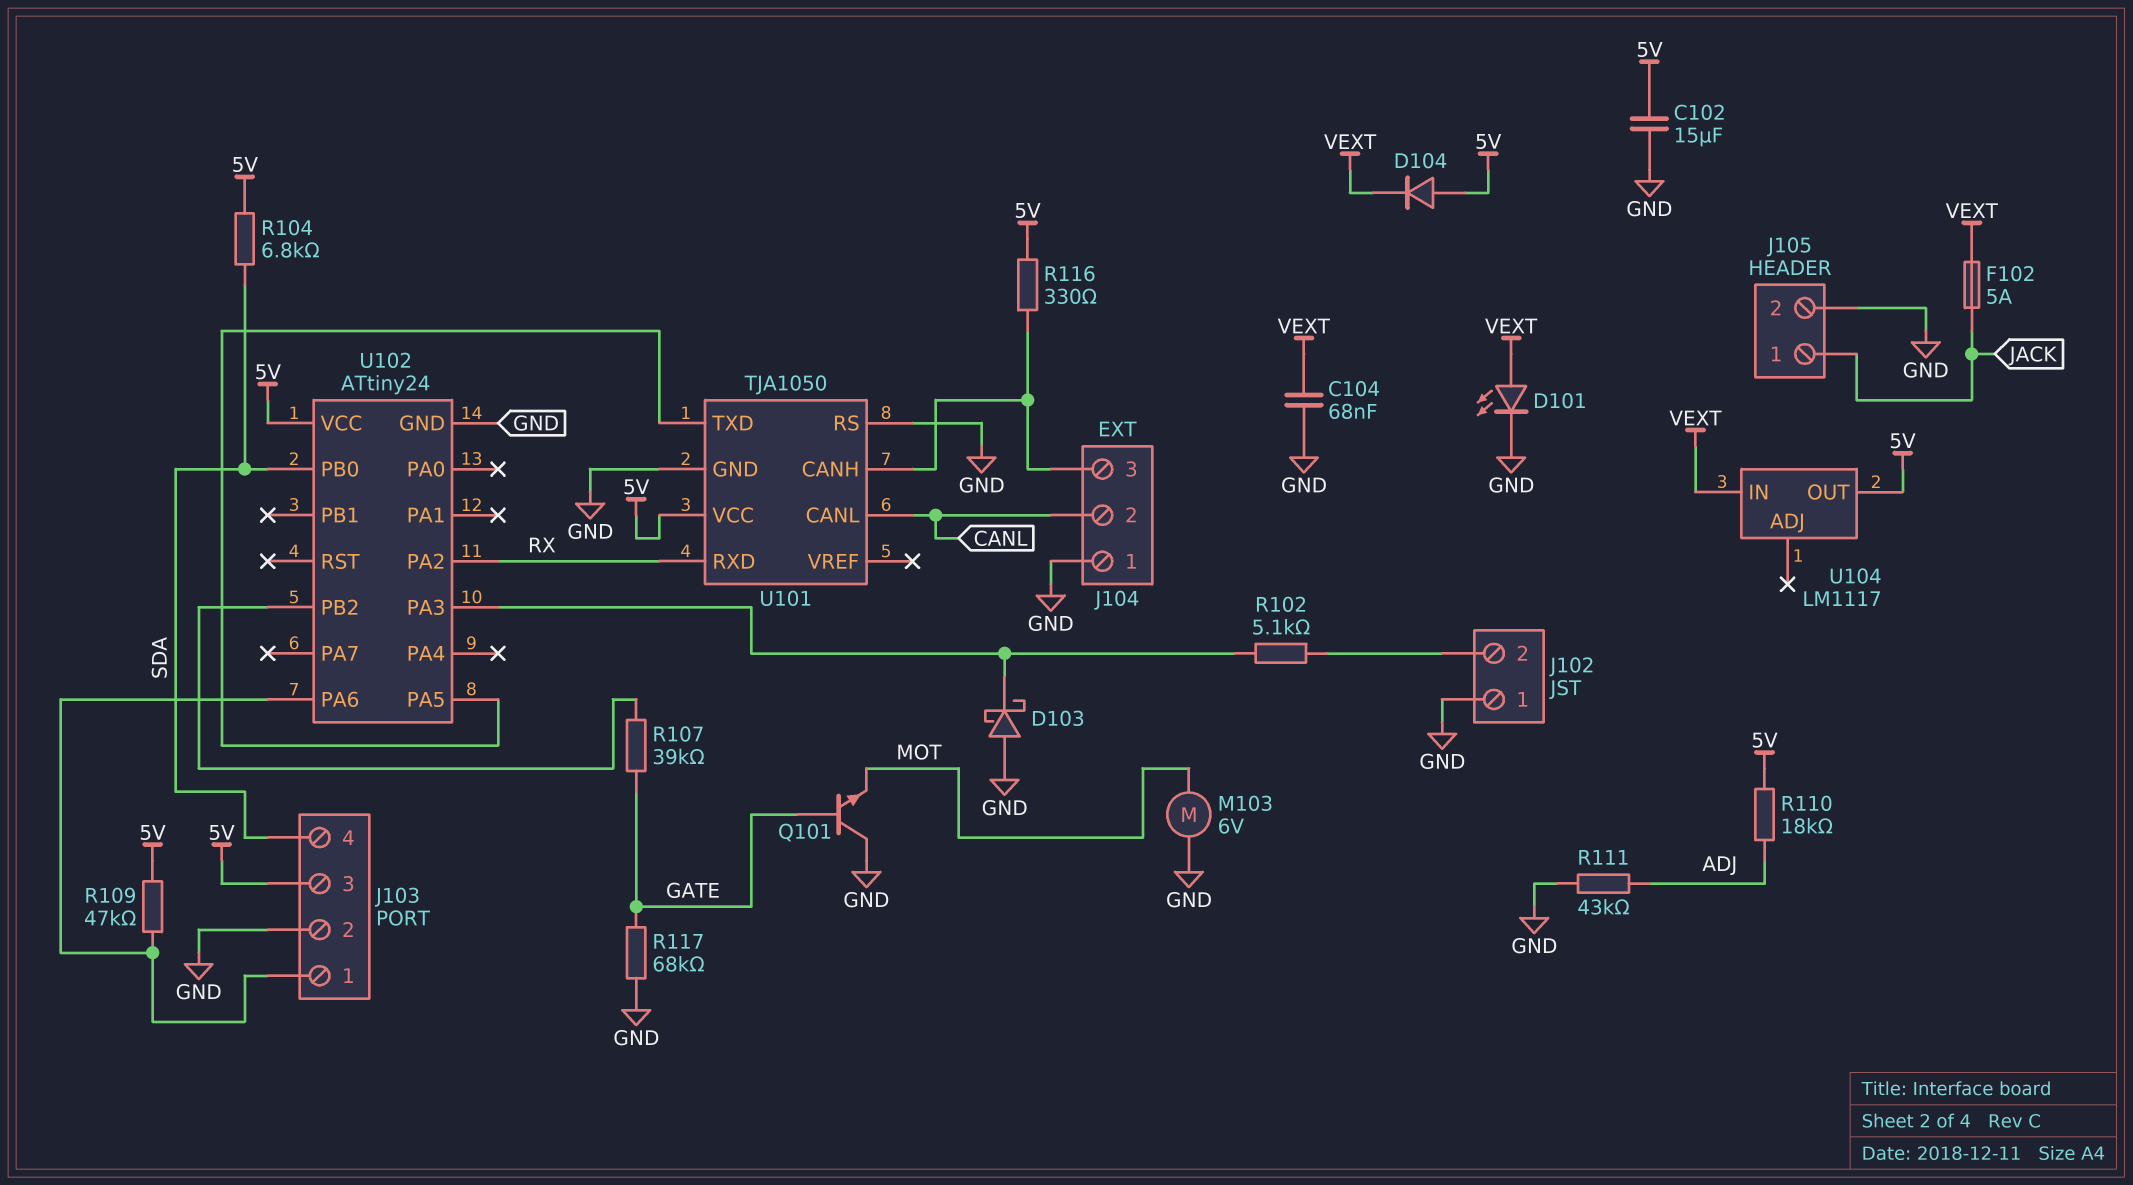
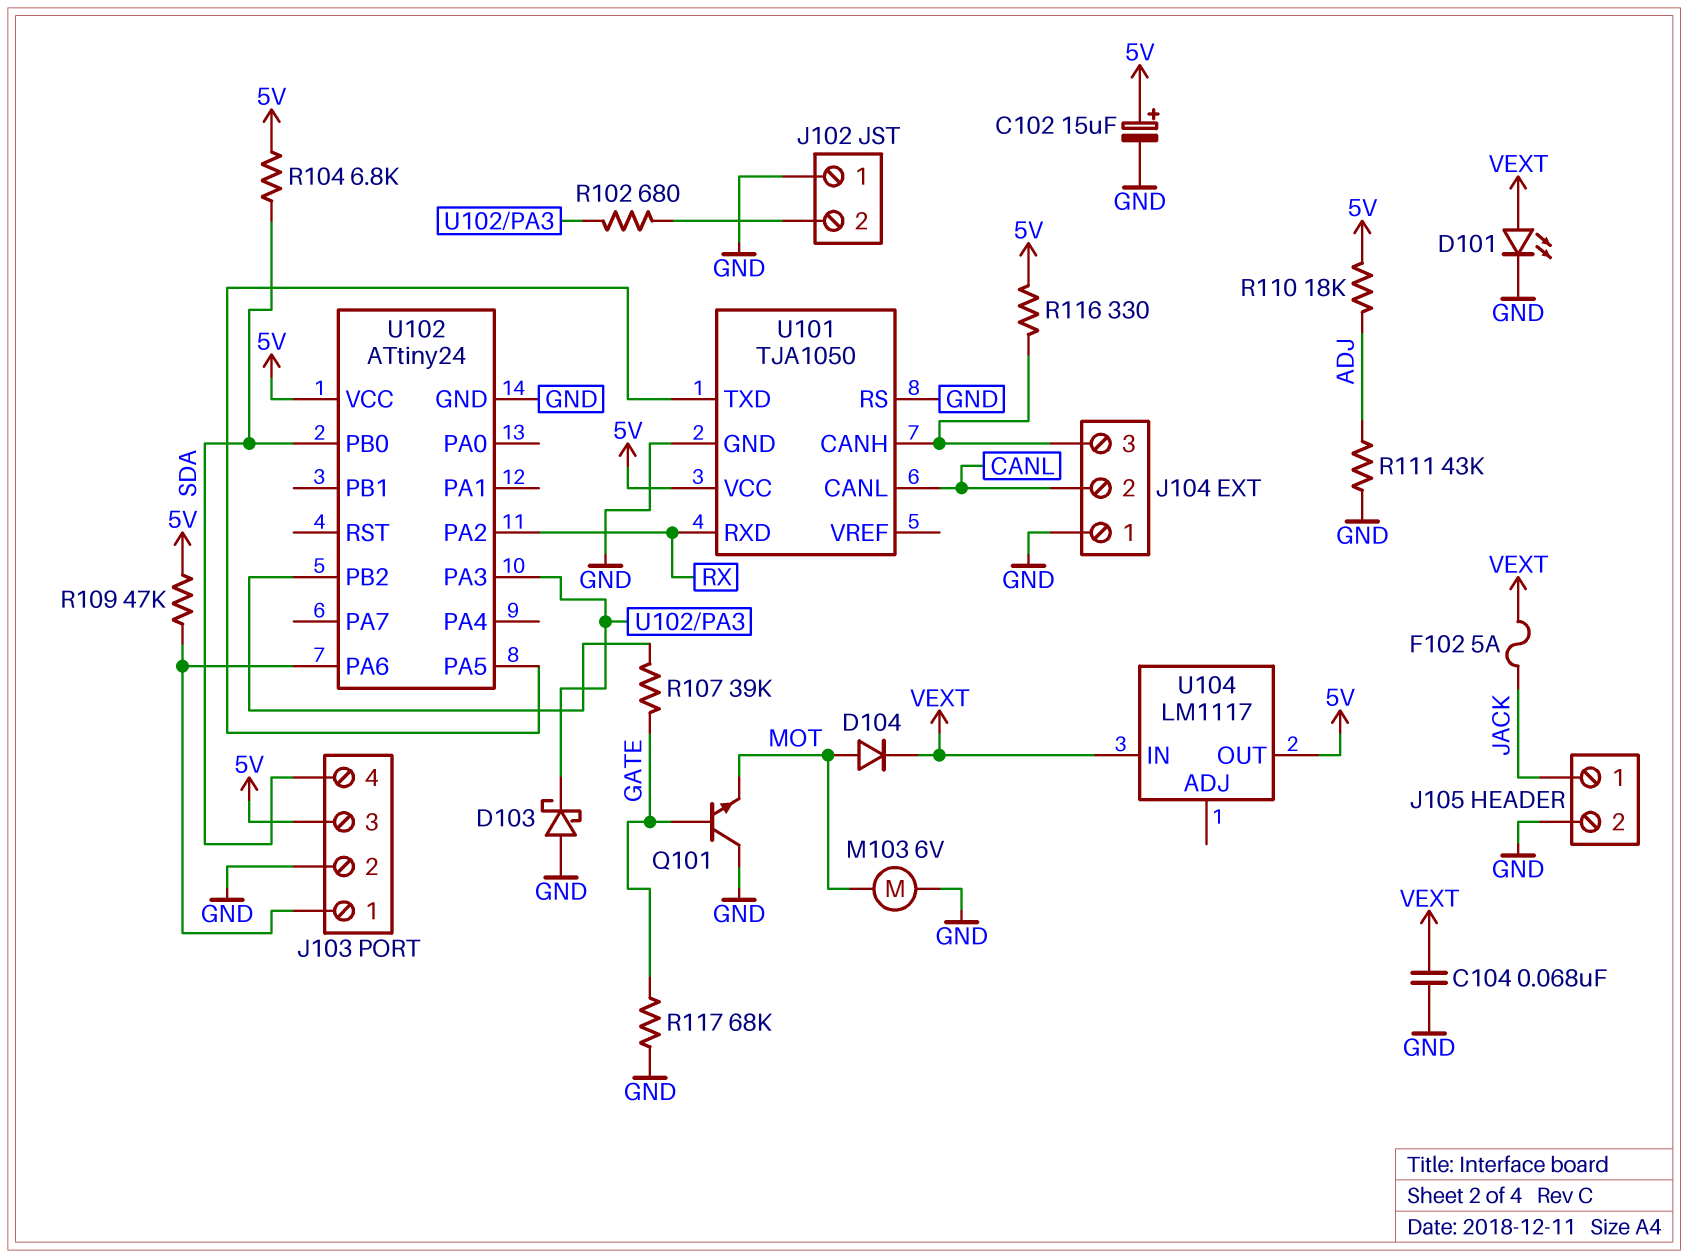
C102: 15uF (5V, GND) -> 15uF (plus 5V, minus GND)
D104: diode (A 5V, K VEXT) -> diode (A MOT, K VEXT)
R102: 5.1k (J102/2, U102/PA3) -> 680 (J102/2, U102/PA3)

